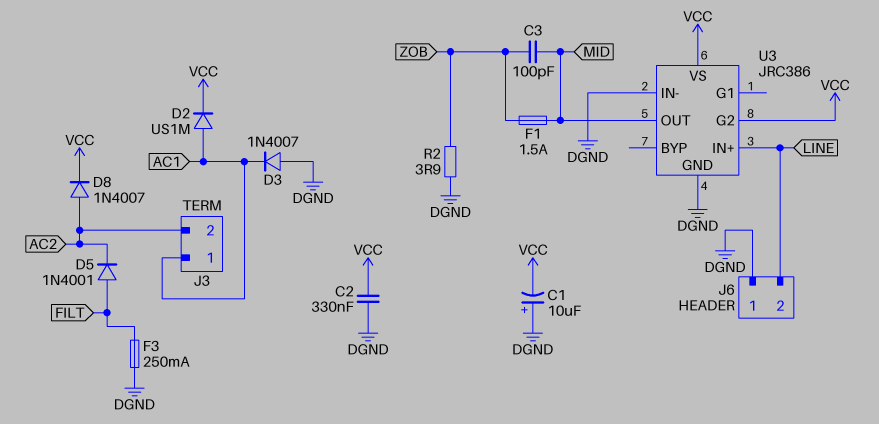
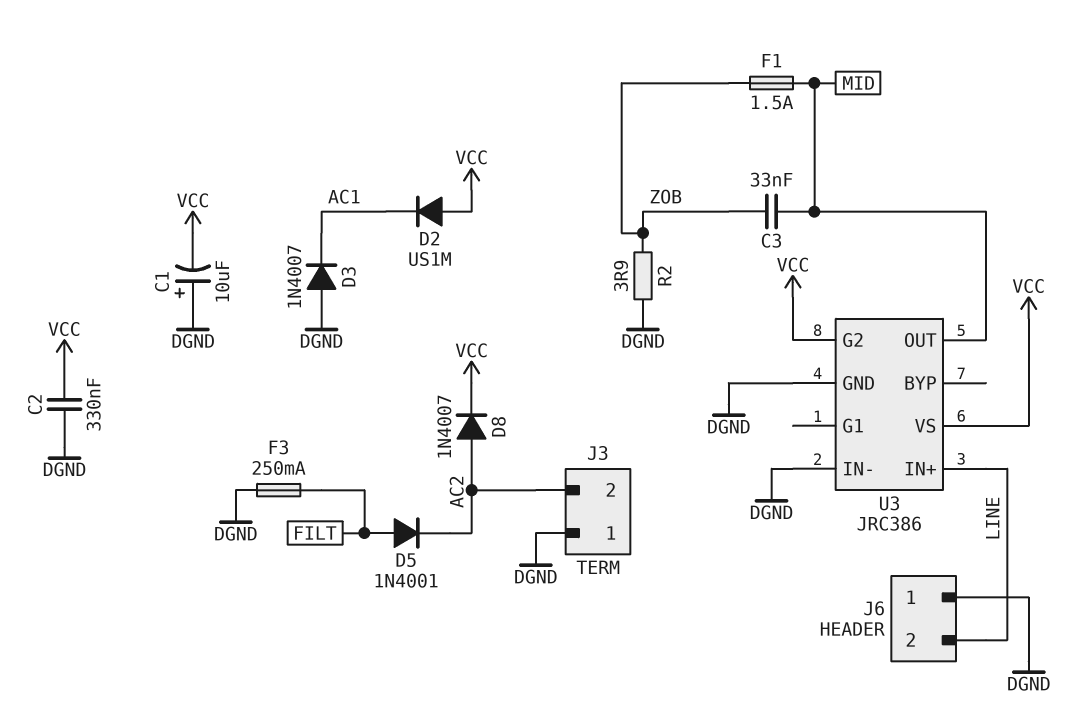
C3: 100pF (MID, ZOB) -> 33nF (MID, ZOB)
D2: diode US1M (A AC1, K VCC) -> diode US1M (A VCC, K AC1)
J3 pin 1: AC1 -> DGND

